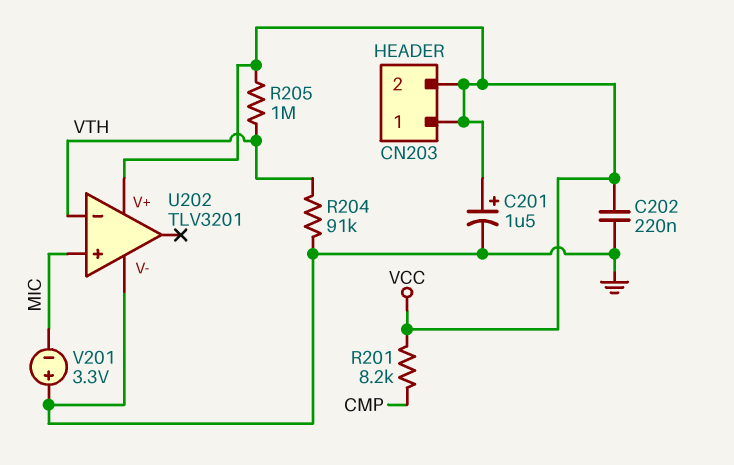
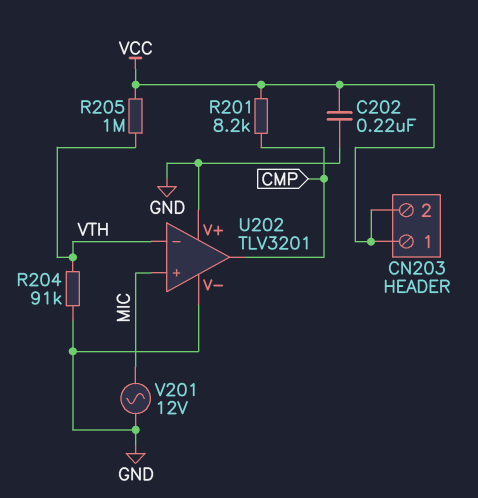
C201: 1.5uF (plus VCC, minus GND) -> none
U202 pin V+: VCC -> GND
U202 pin out: none -> CMP
V201: 3.3V (plus GND, minus MIC) -> AC 12V (GND, MIC)

